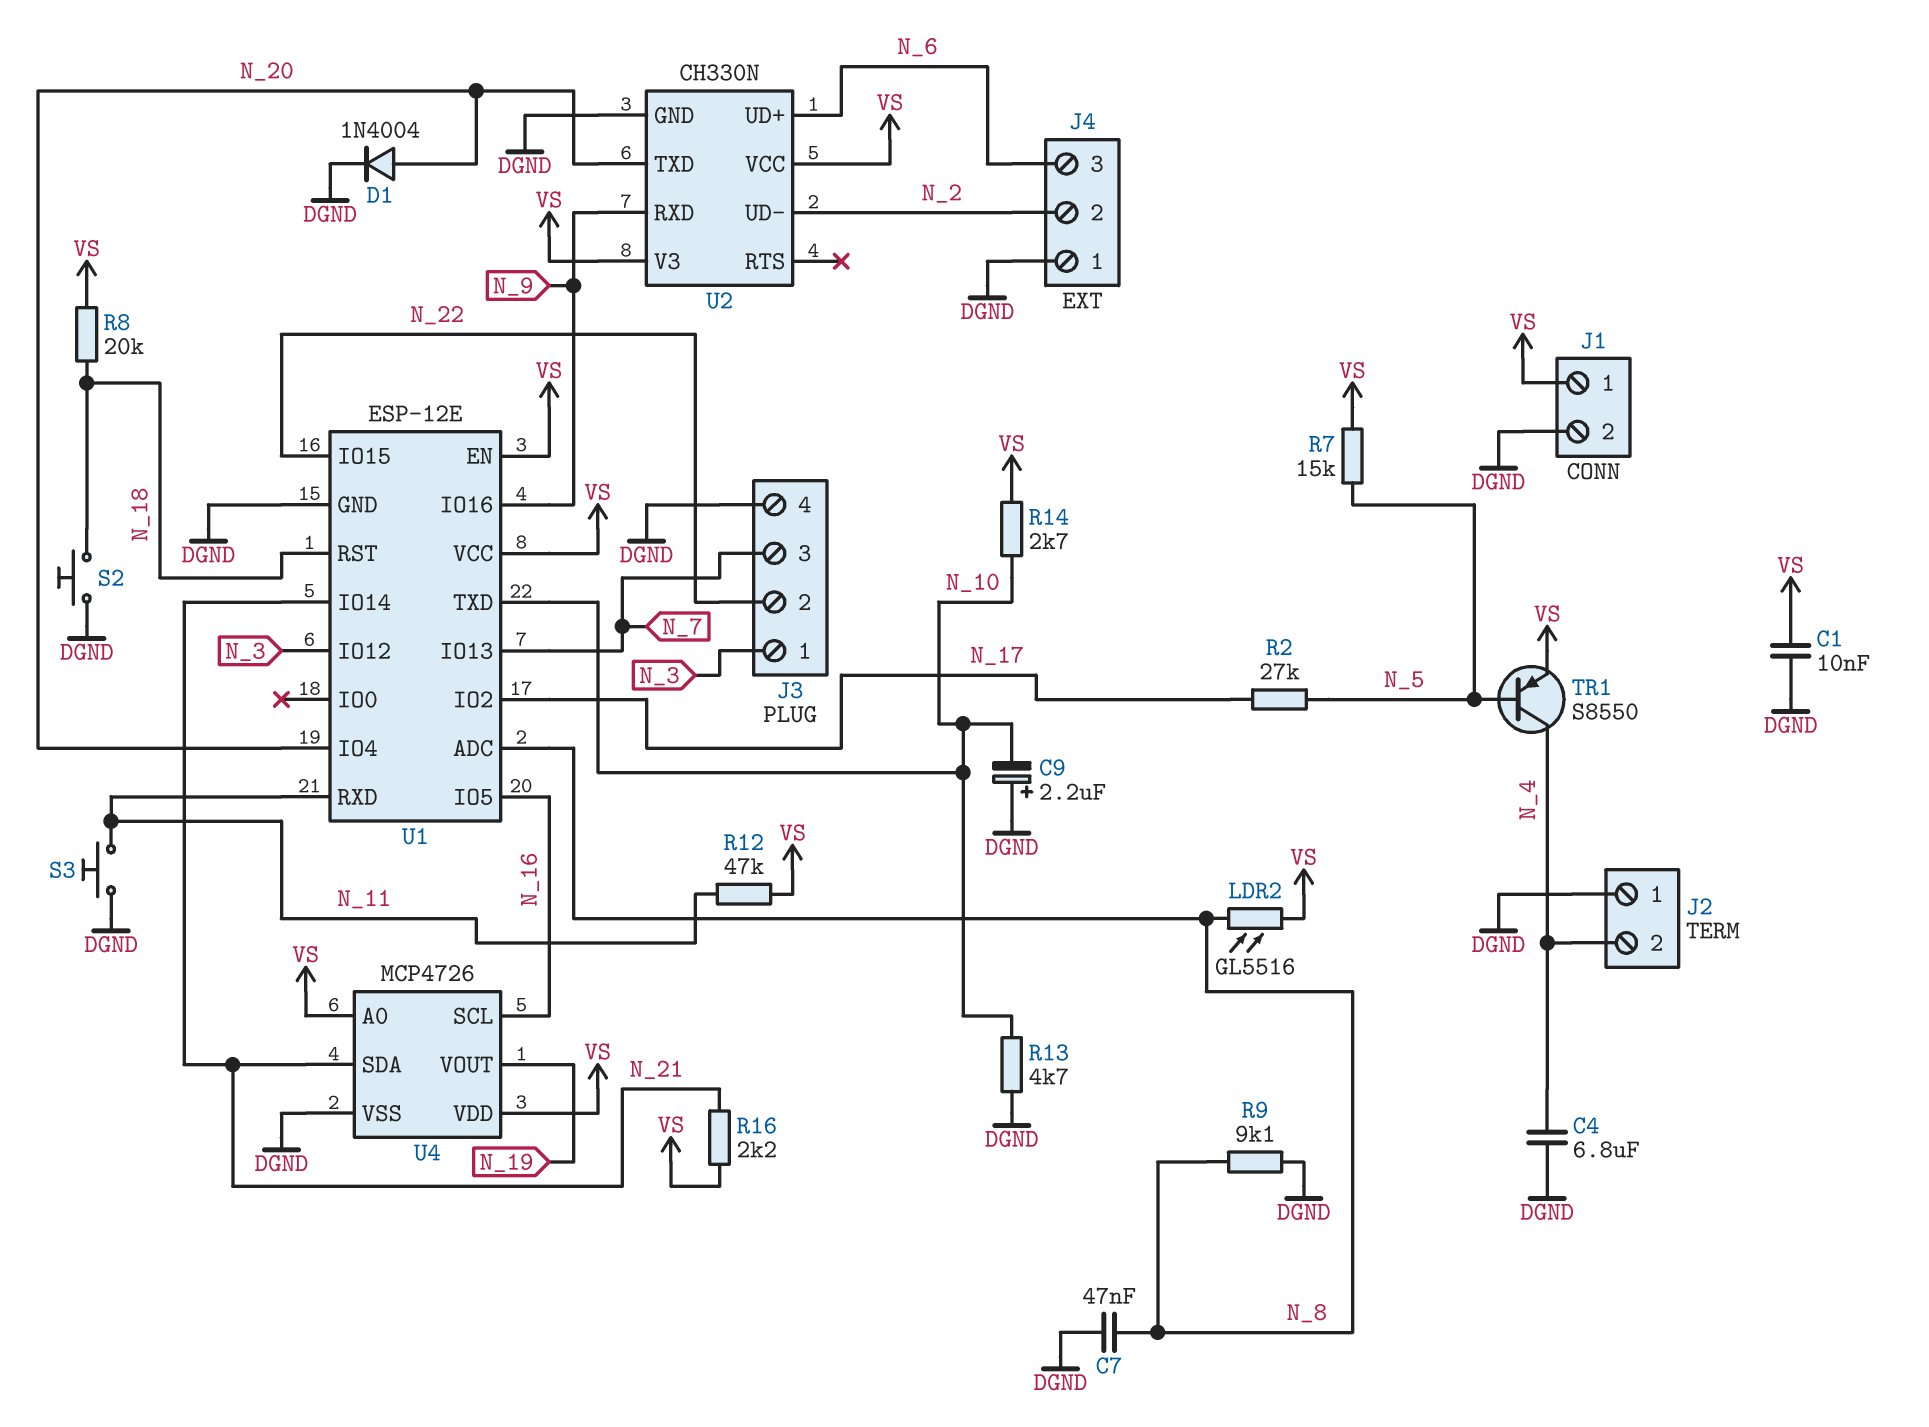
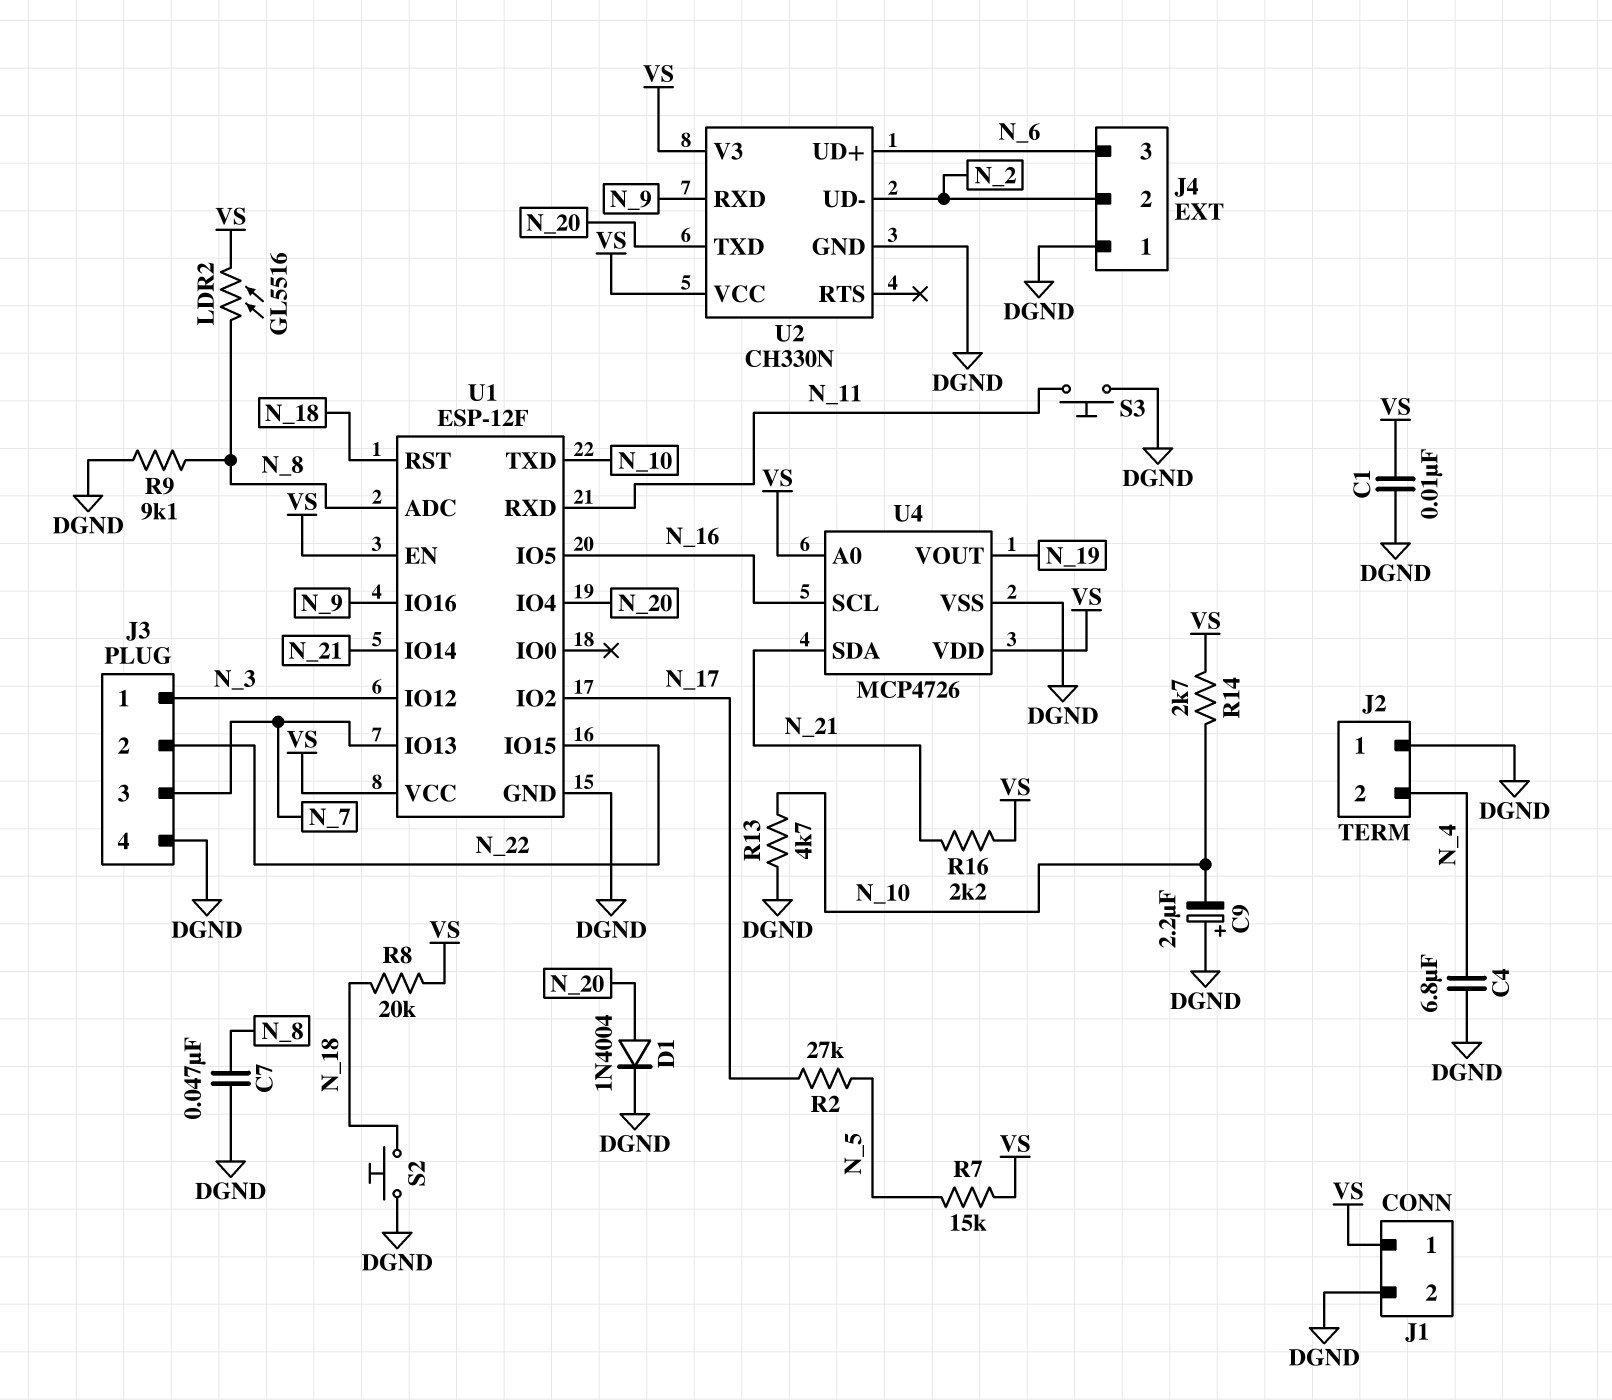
R12: 47k (N_11, VS) -> none
TR1: PNP S8550 (B N_5, C N_4, E VS) -> none
U1: ESP-12E -> ESP-12F

